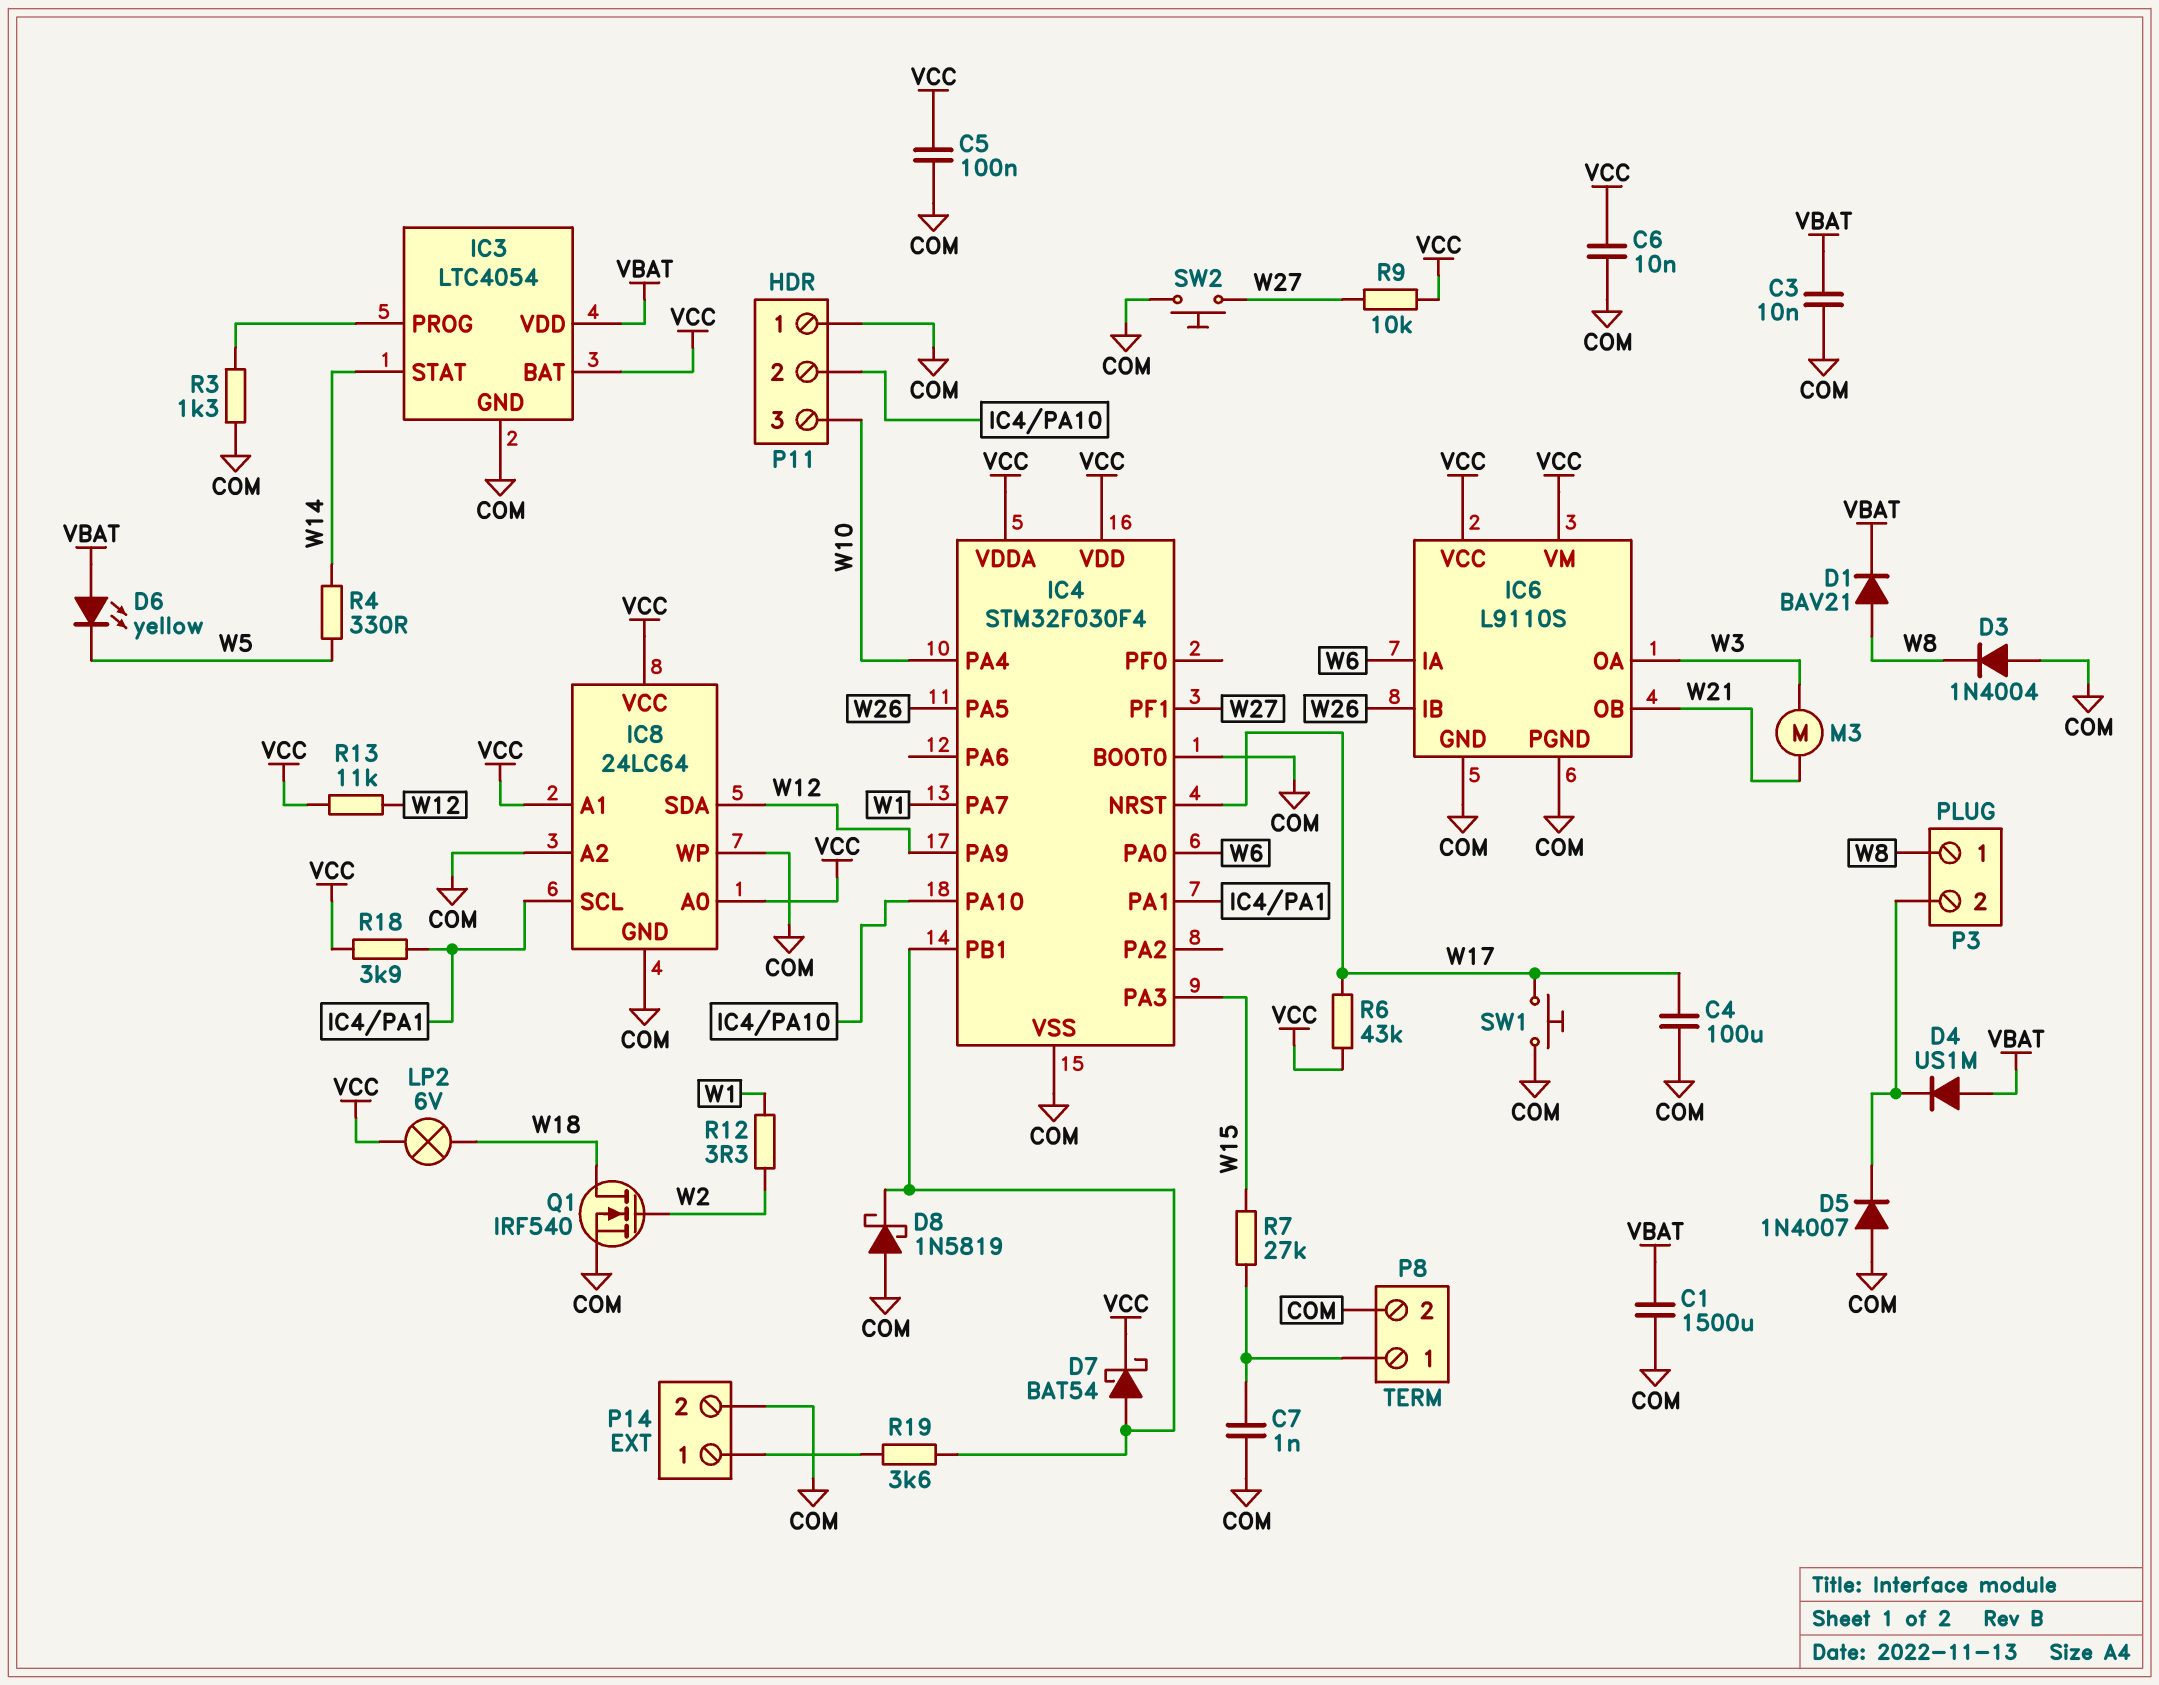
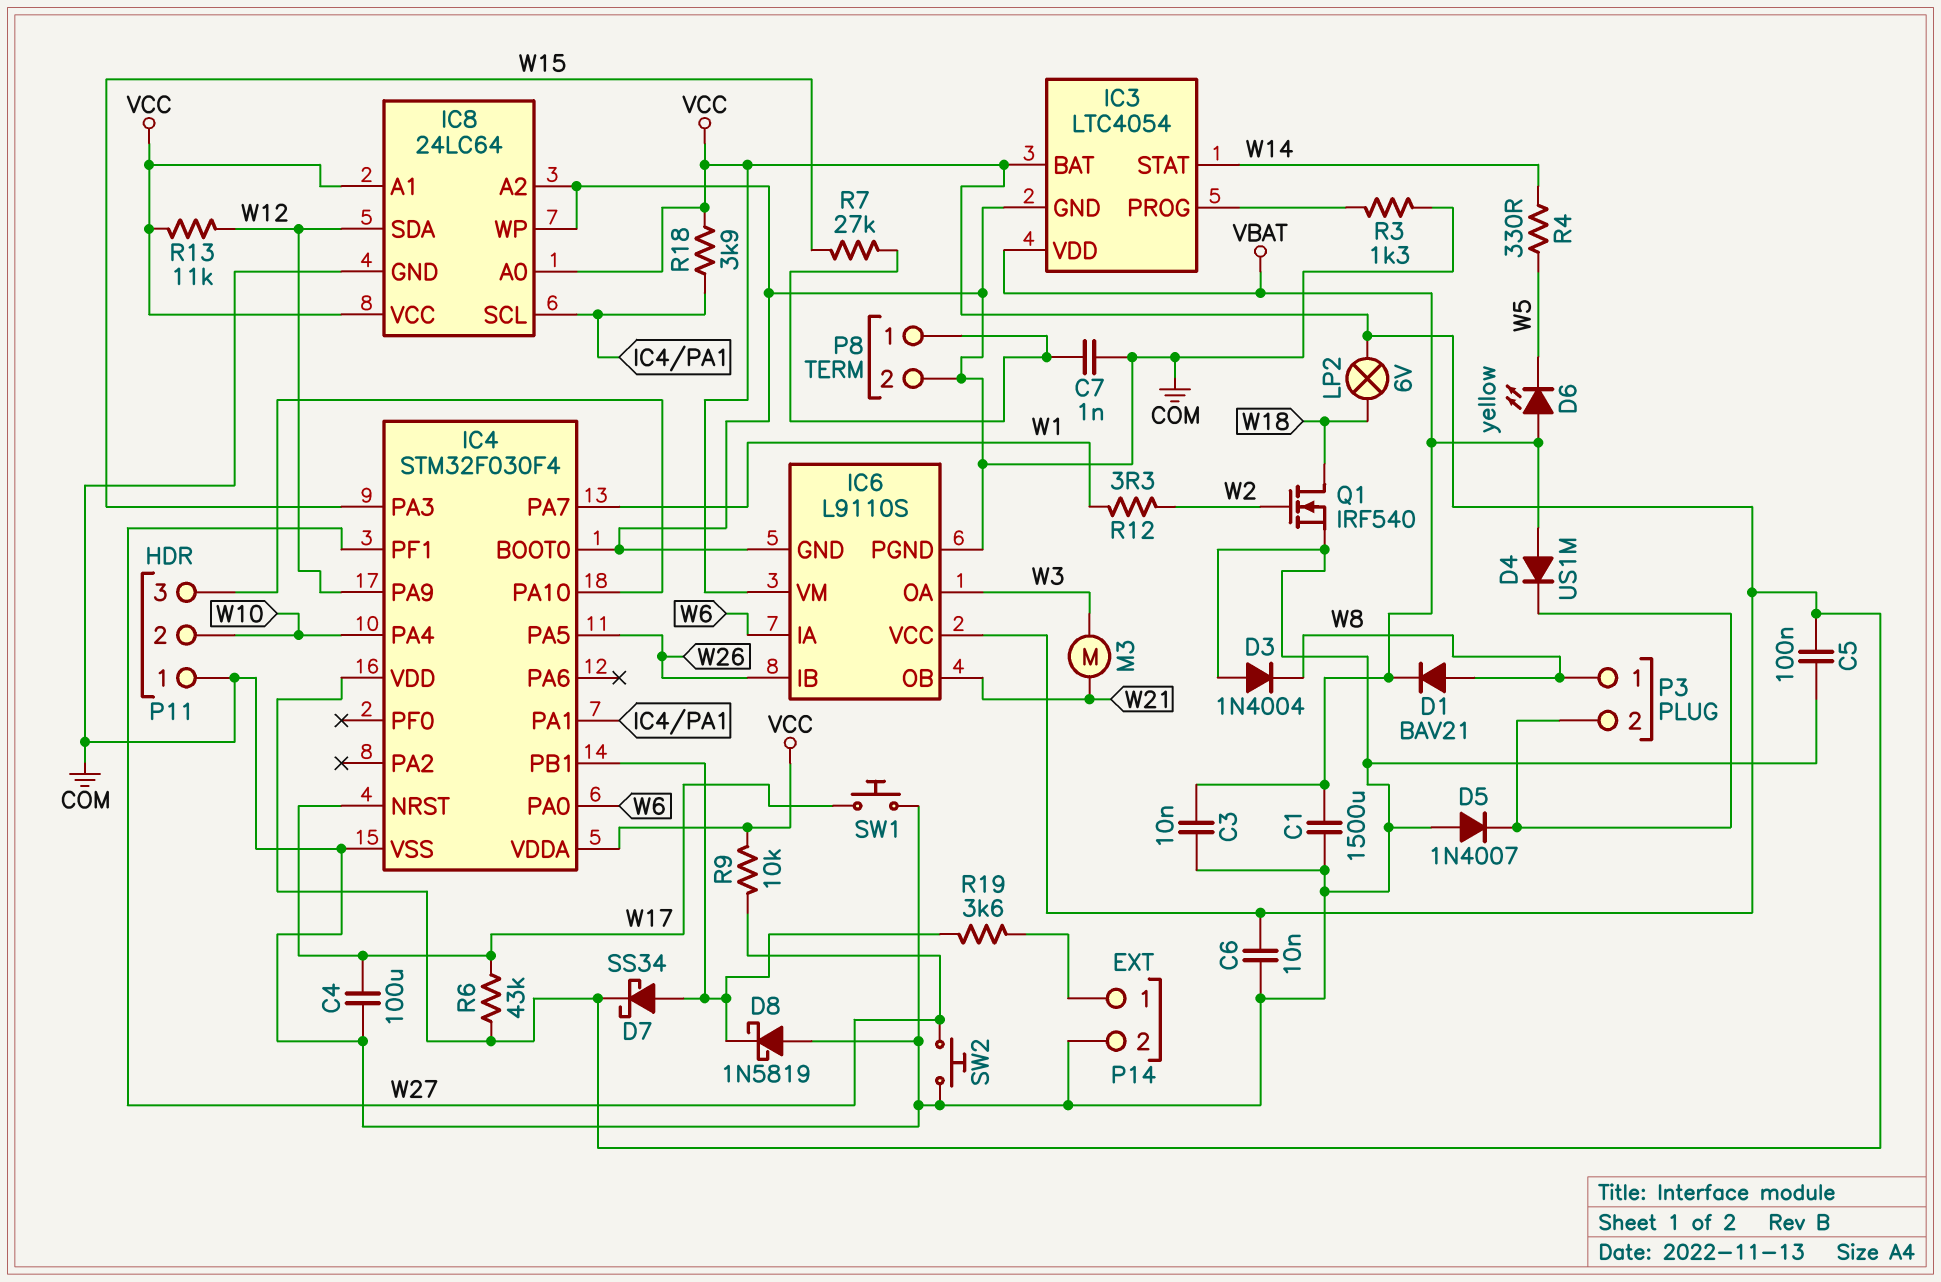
D7: schottky BAT54 (A IC4/PB1, K VCC) -> schottky SS34 (A IC4/PB1, K VCC)
P11 pin 2: IC4/PA10 -> W10
P11 pin 3: W10 -> IC4/PA10

